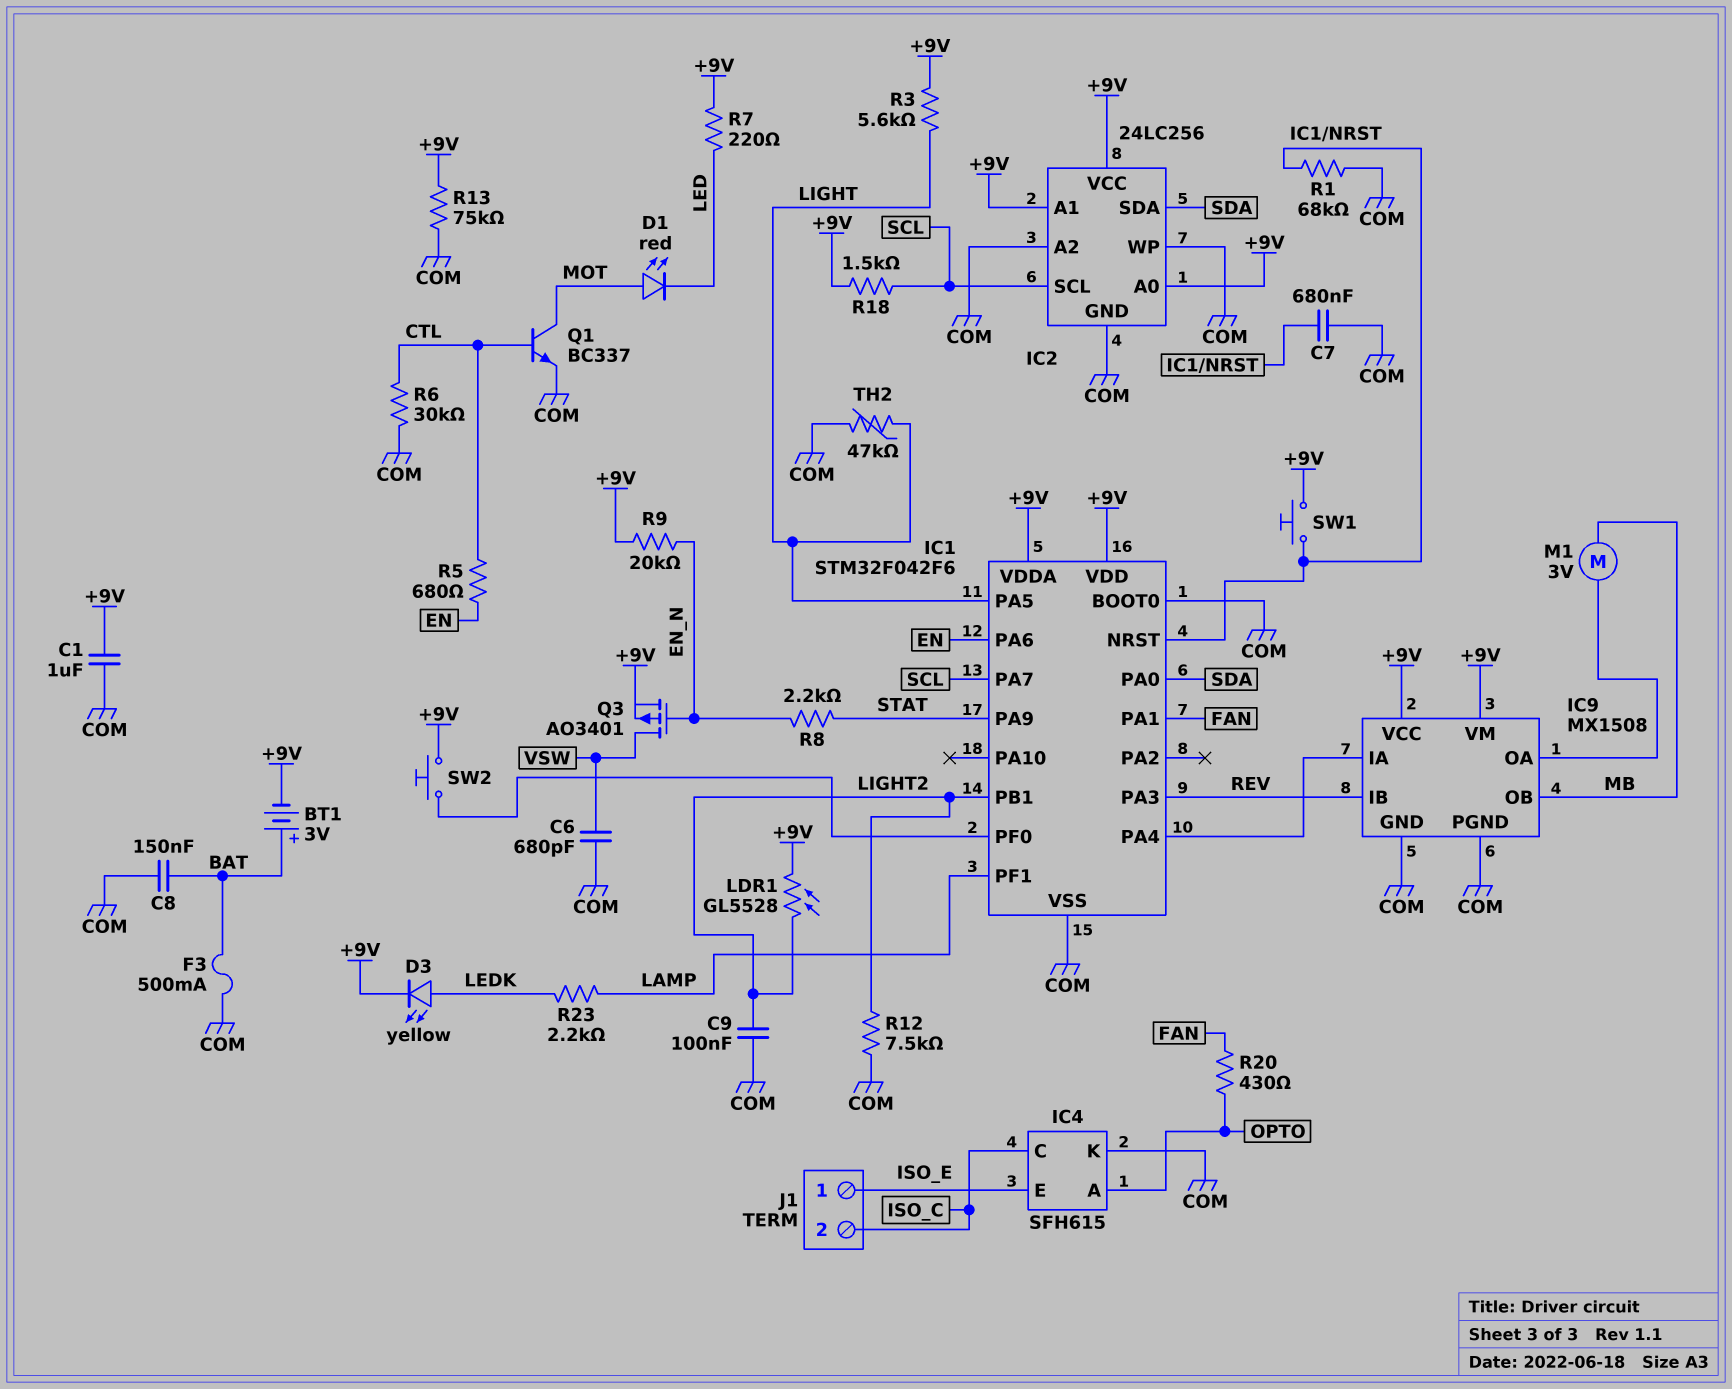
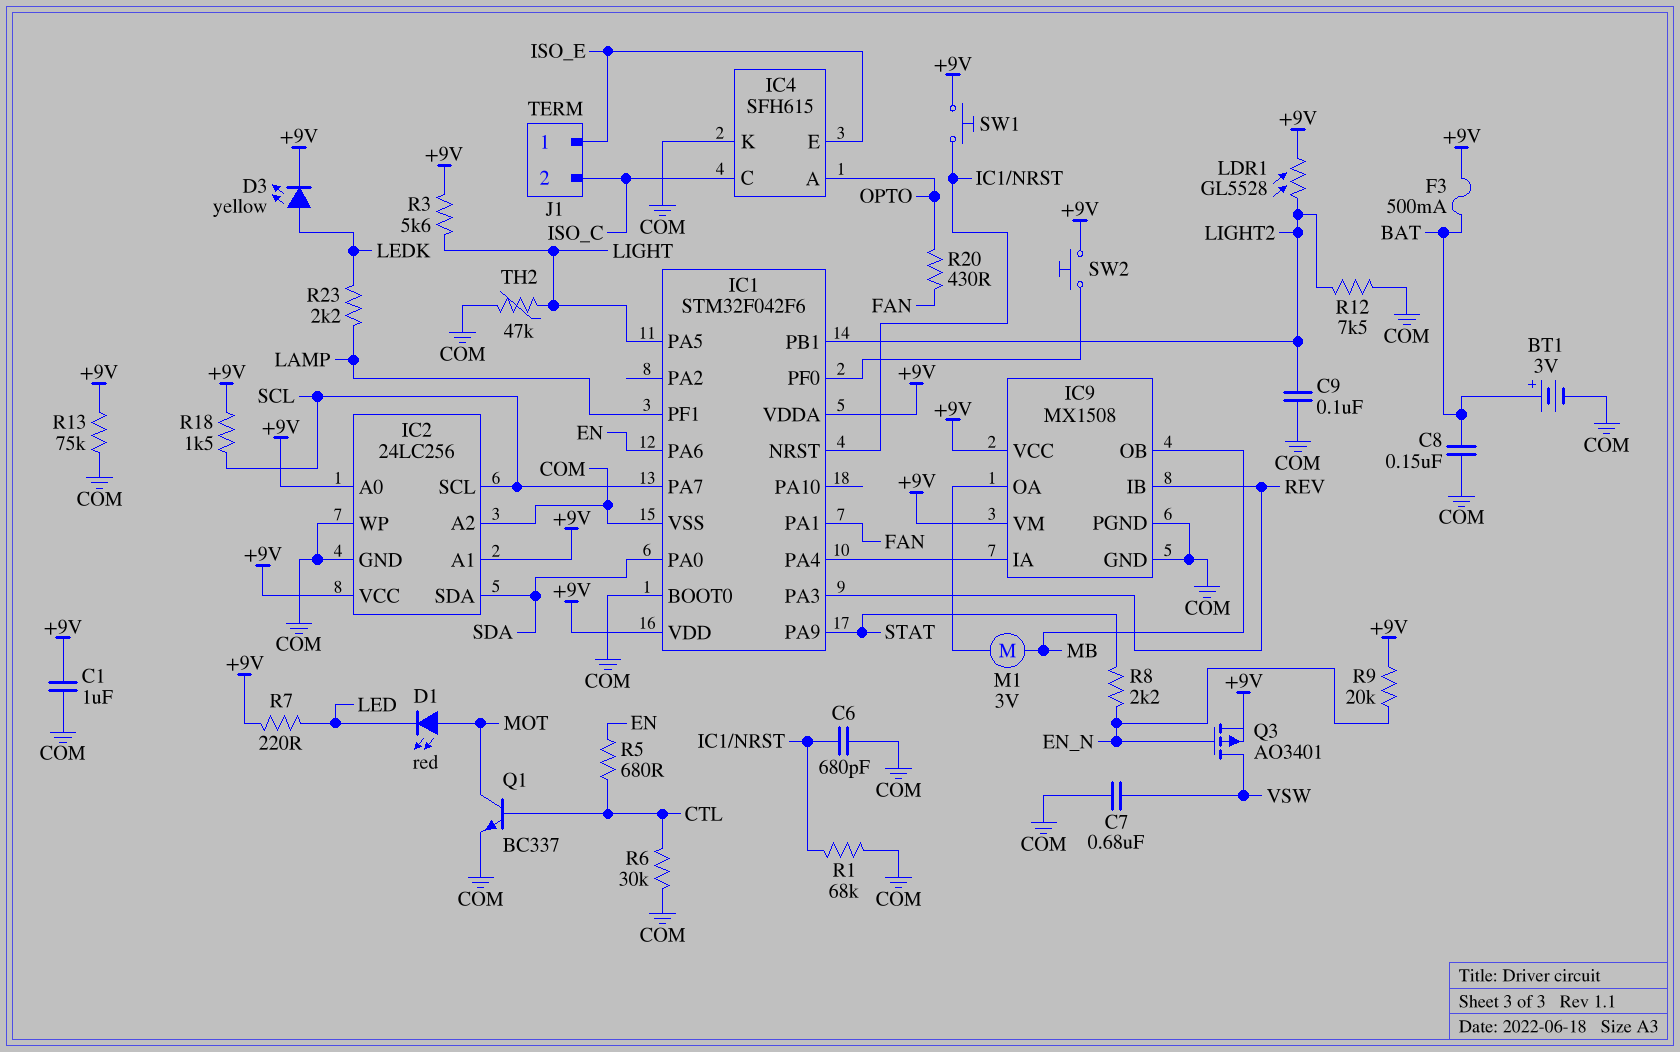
BT1: 3V (plus BAT, minus +9V) -> 3V (plus BAT, minus COM)
C6: 680pF (COM, VSW) -> 680pF (COM, IC1/NRST)
C7: 680nF (COM, IC1/NRST) -> 680nF (COM, VSW)
F3: 500mA (BAT, COM) -> 500mA (+9V, BAT)

